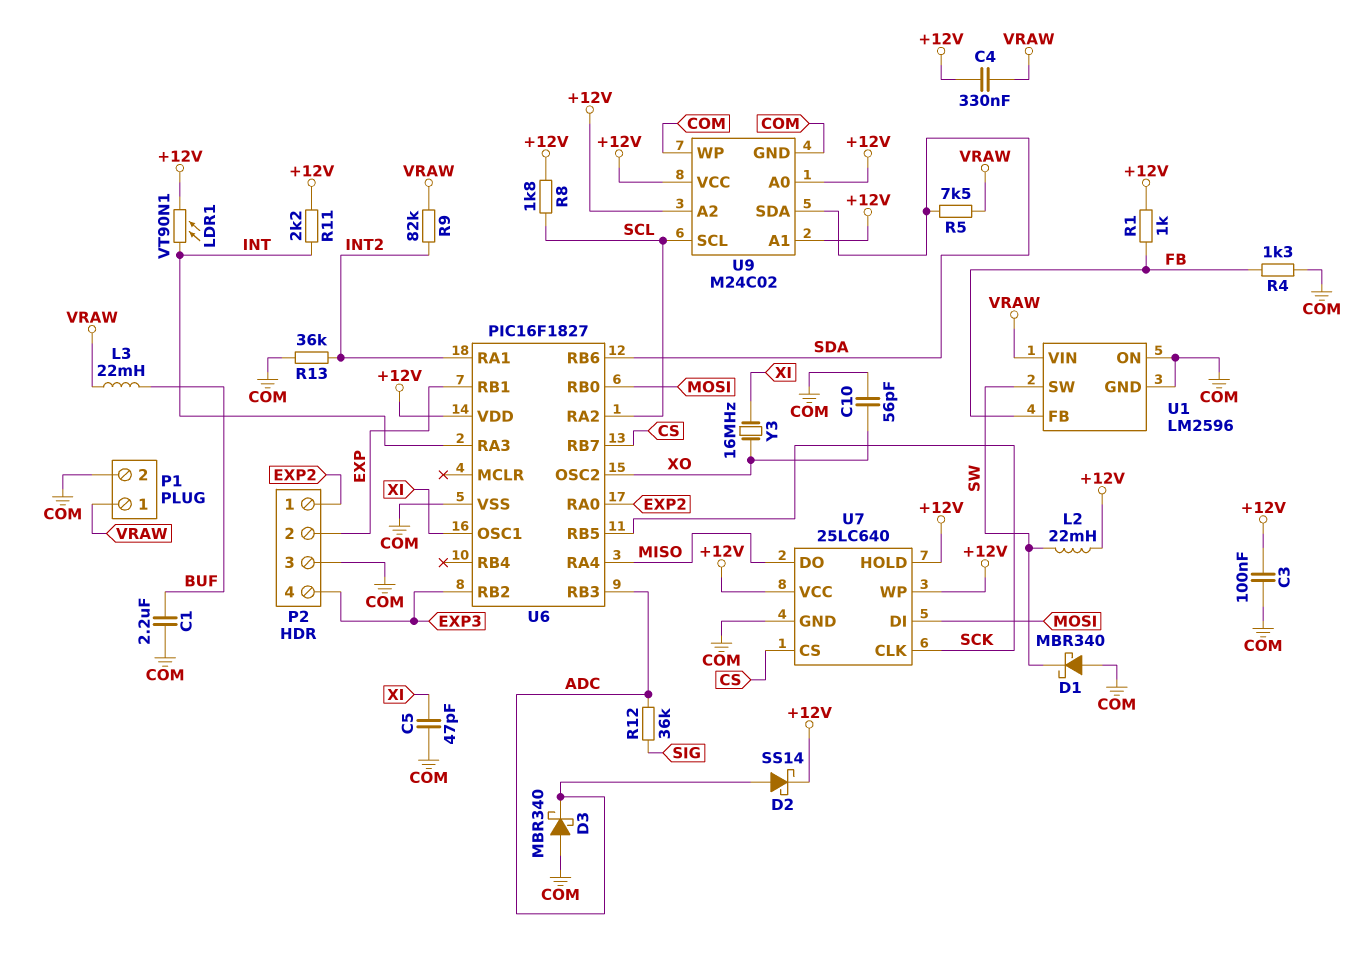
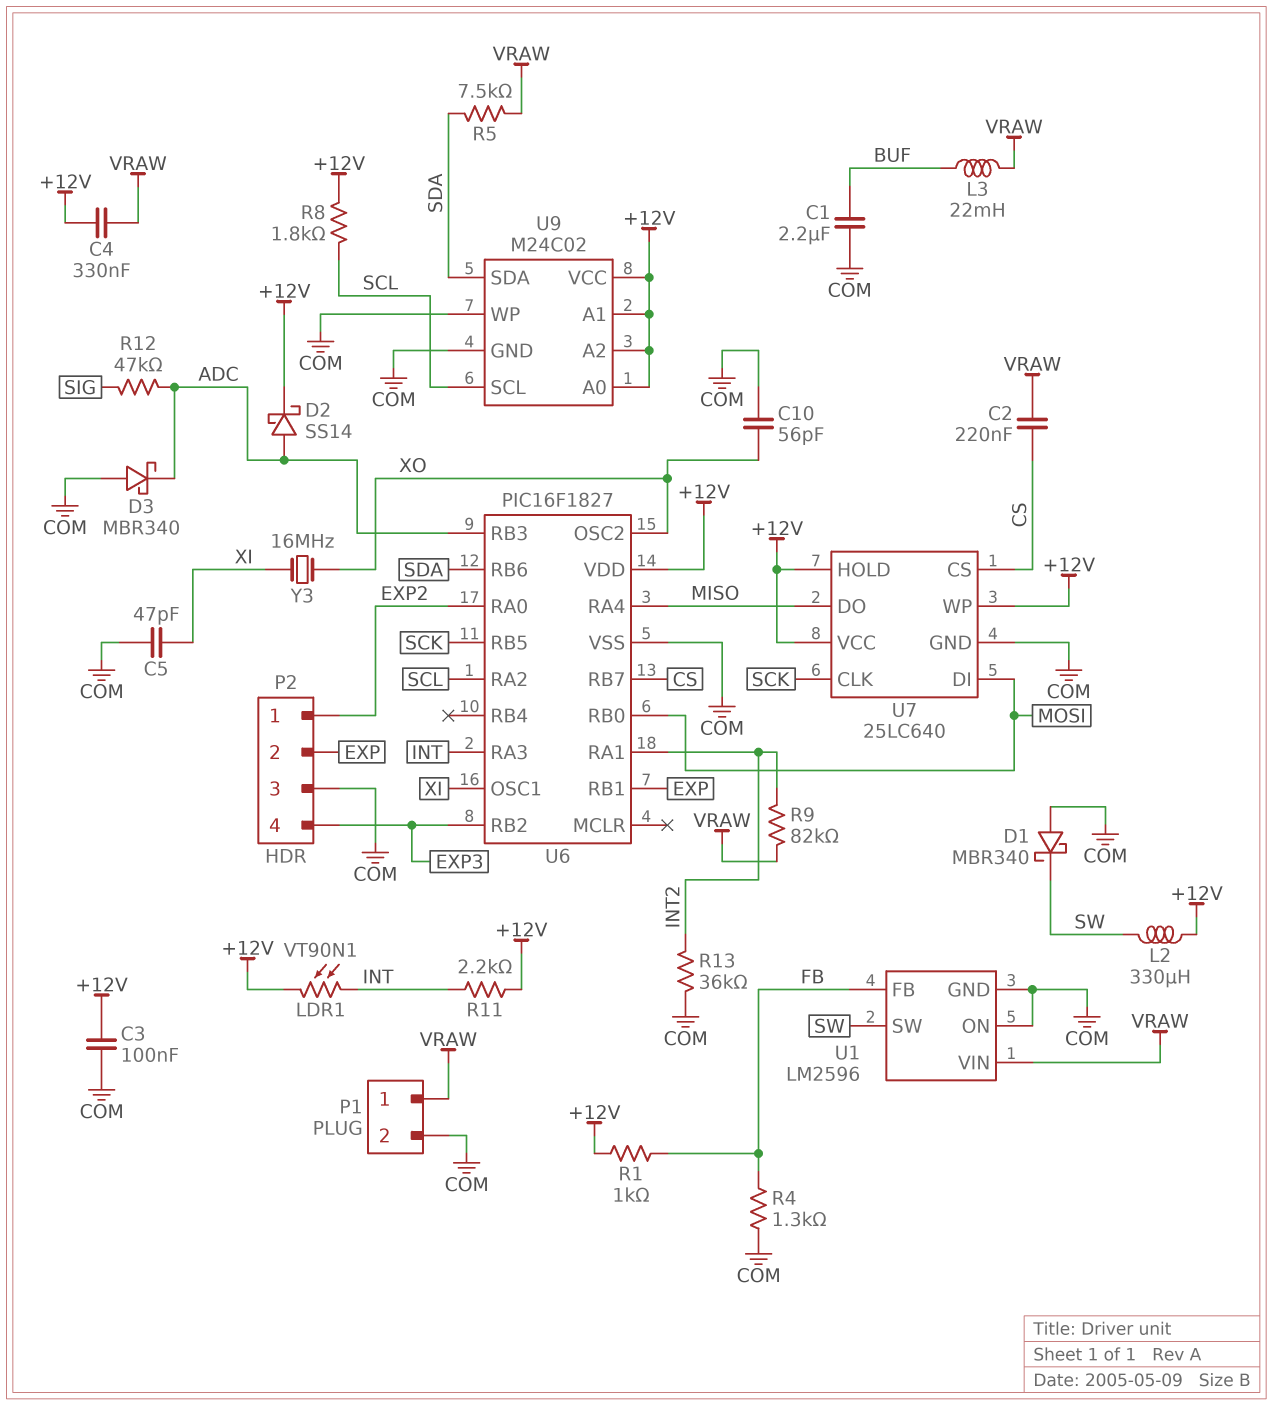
C2: none -> 220nF (CS, VRAW)
L2: 22mH (+12V, SW) -> 330uH (+12V, SW)
R12: 36k (ADC, SIG) -> 47k (ADC, SIG)

